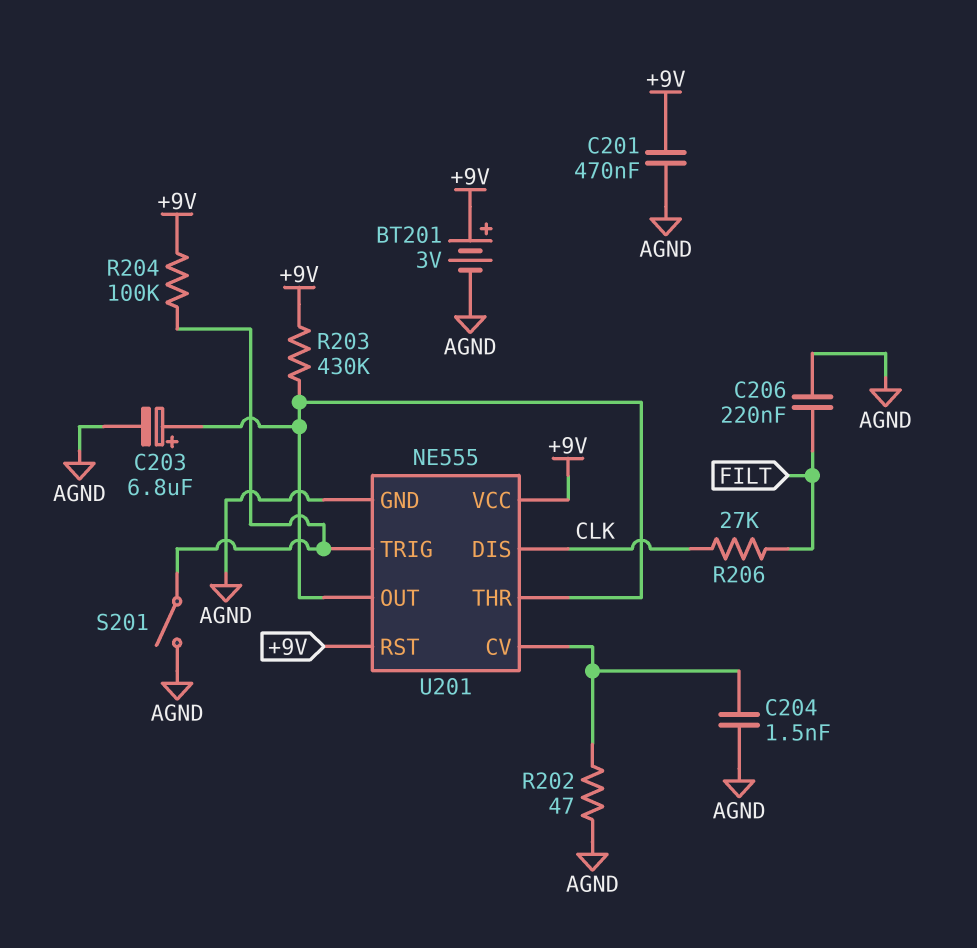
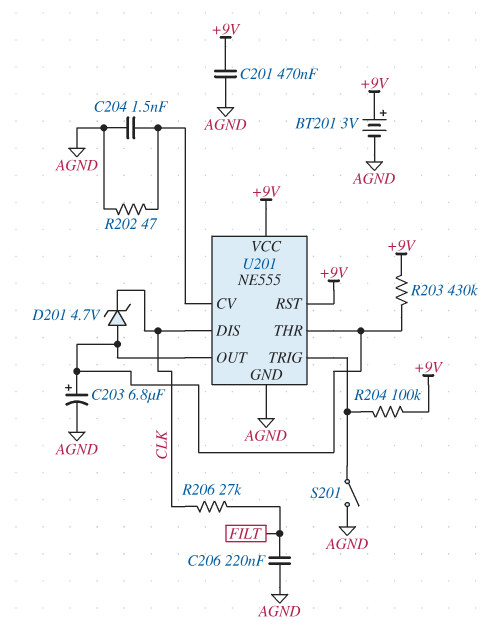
D201: none -> zener 4.7V (A U201/OUT, K CLK)

